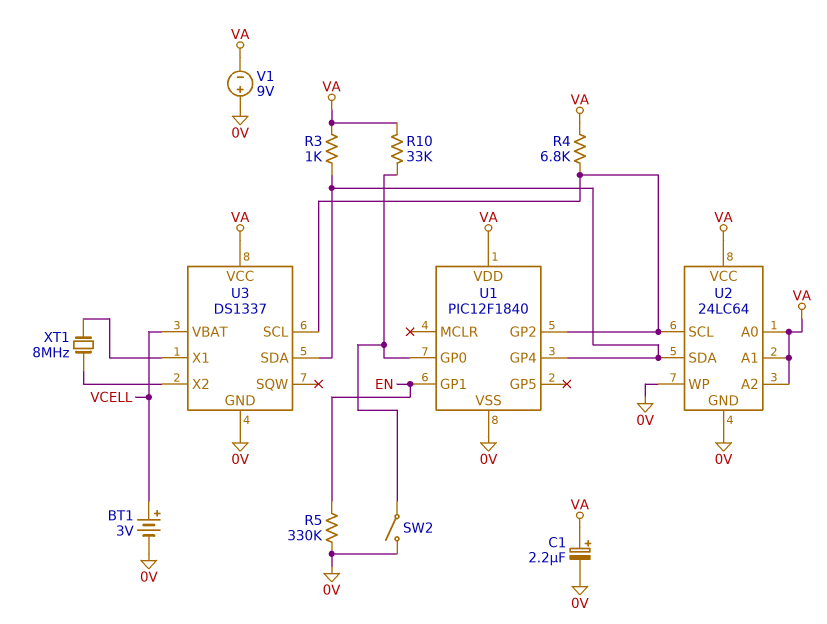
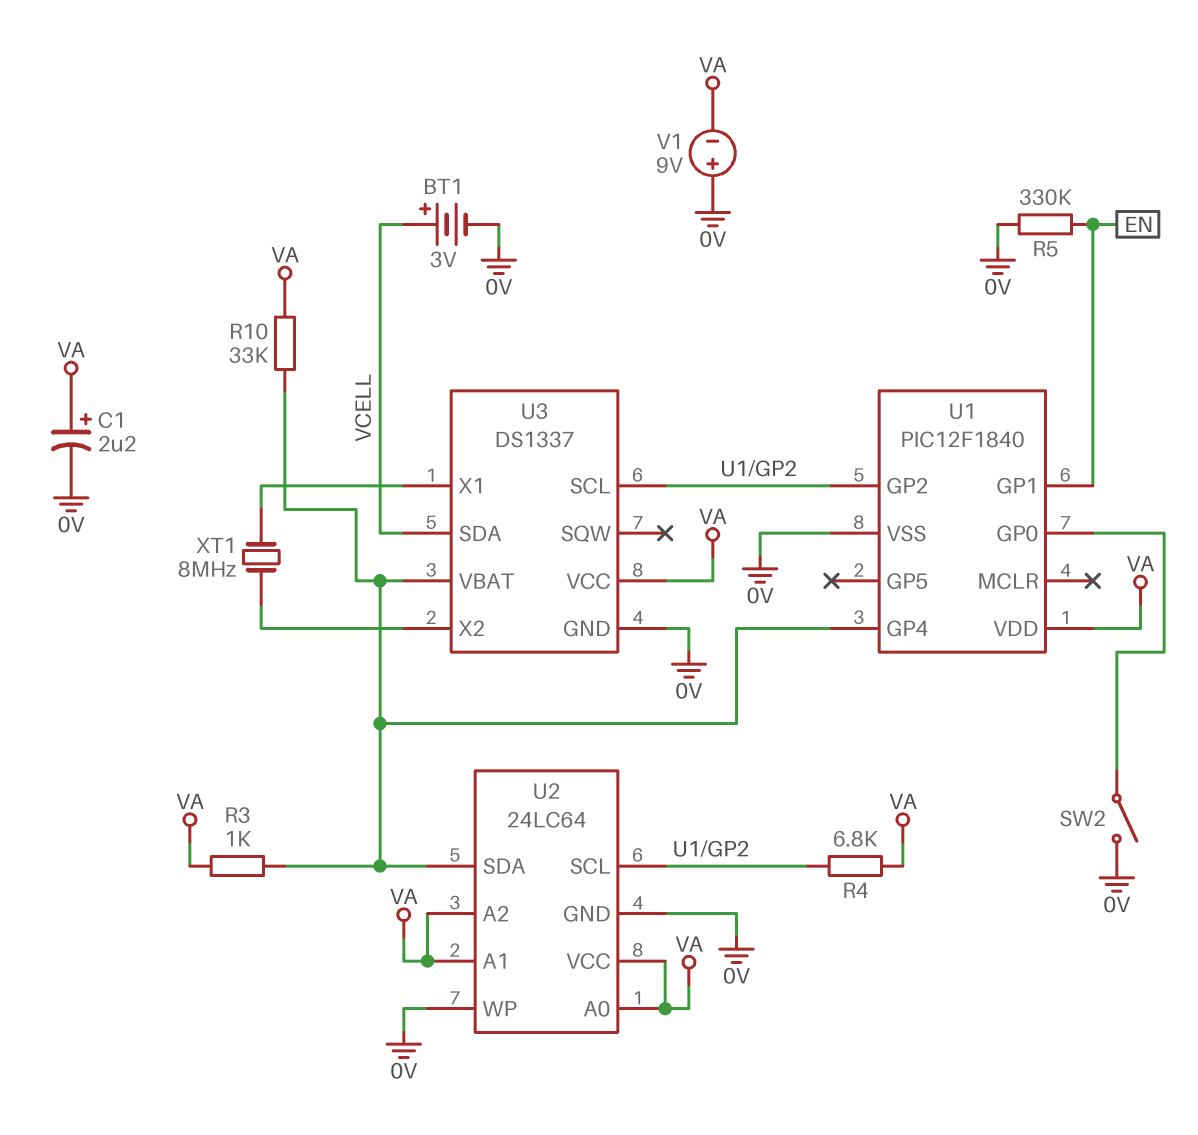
R10: 33k (U1/GP0, VA) -> 33k (U1/GP4, VA)
U3 pin SDA: U1/GP4 -> VCELL
U3 pin VBAT: VCELL -> U1/GP4

